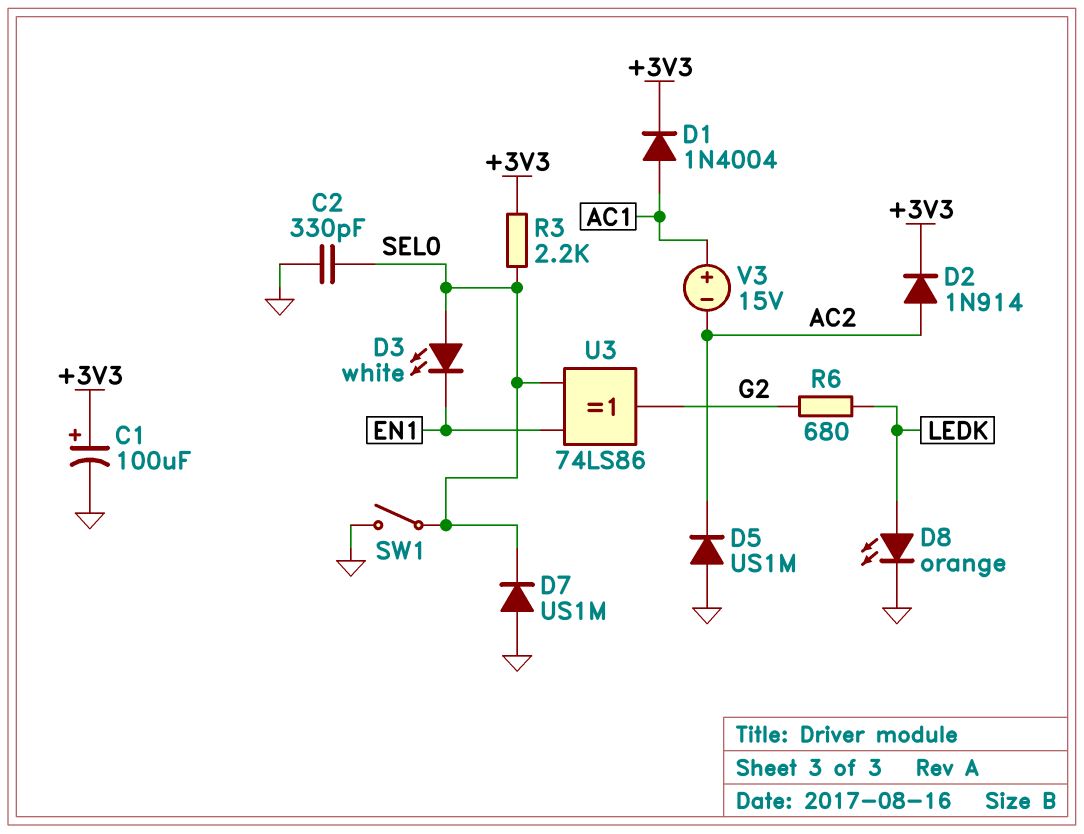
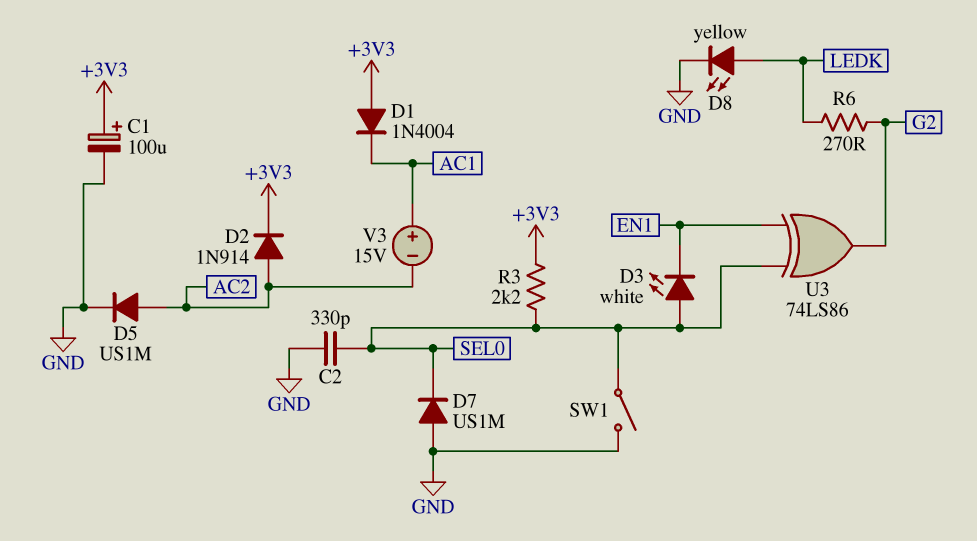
D1: diode 1N4004 (A AC1, K +3V3) -> diode 1N4004 (A +3V3, K AC1)
D5: diode US1M (A GND, K AC2) -> diode US1M (A AC2, K GND)
D8: LED orange (A LEDK, K GND) -> LED yellow (A LEDK, K GND)
R6: 680 (G2, LEDK) -> 270 (G2, LEDK)

